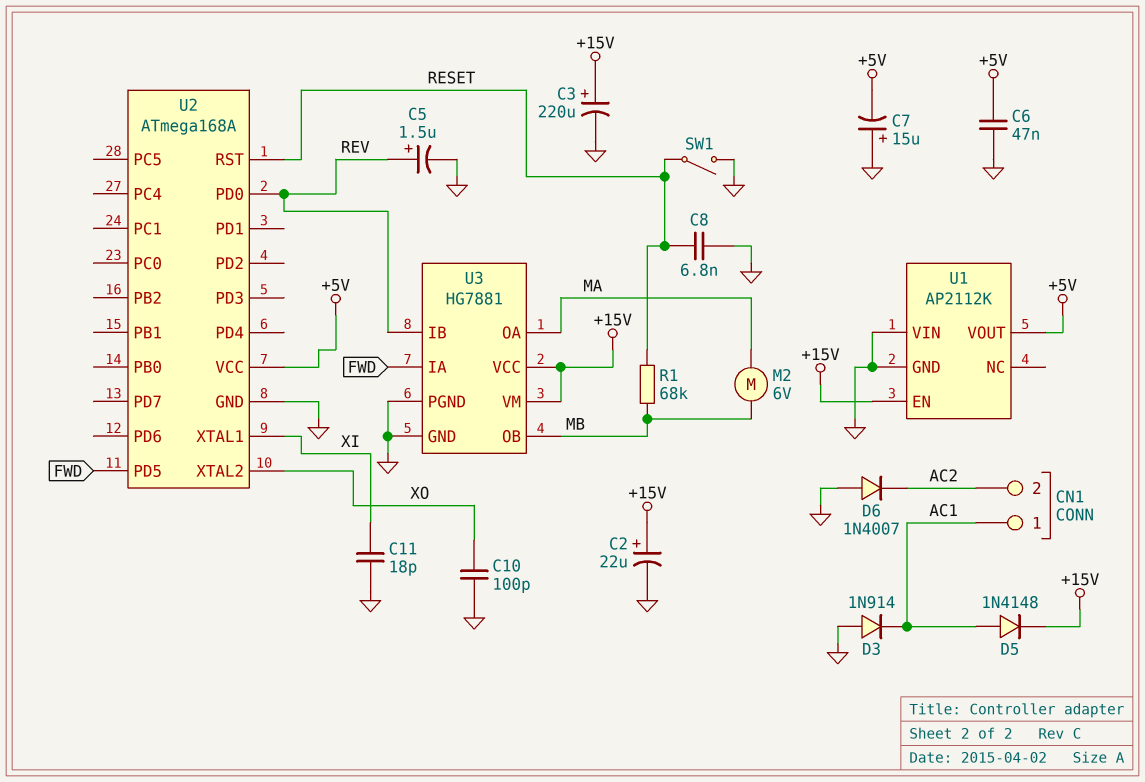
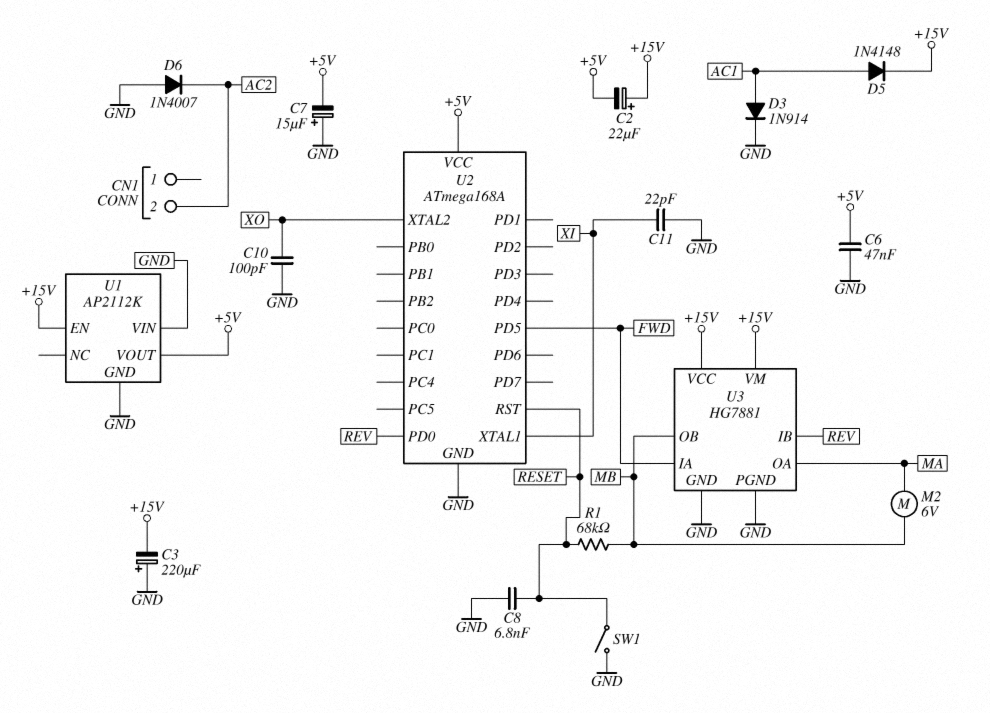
C2: 22uF (plus +15V, minus GND) -> 22uF (plus +15V, minus +5V)
C3: 220uF (plus +15V, minus GND) -> 220uF (plus GND, minus +15V)
C5: 1.5uF (plus REV, minus GND) -> none
C11: 18pF (GND, XI) -> 22pF (GND, XI)
CN1 pin 1: AC1 -> none
D3: diode 1N914 (A GND, K AC1) -> diode 1N914 (A AC1, K GND)

